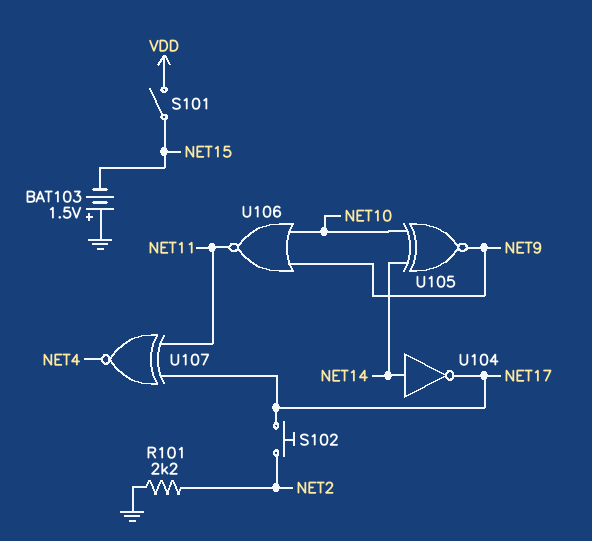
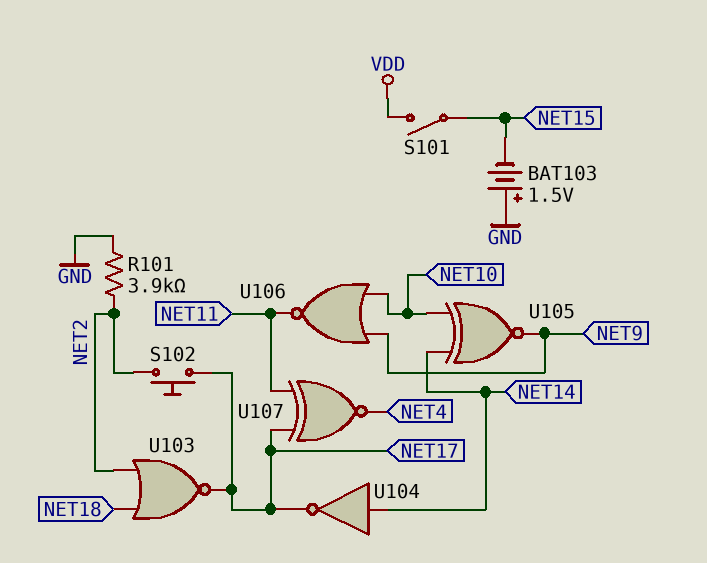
R101: 2.2k (GND, NET2) -> 3.9k (GND, NET2)
U103: none -> NOR (in NET2, in NET18, out NET17)

